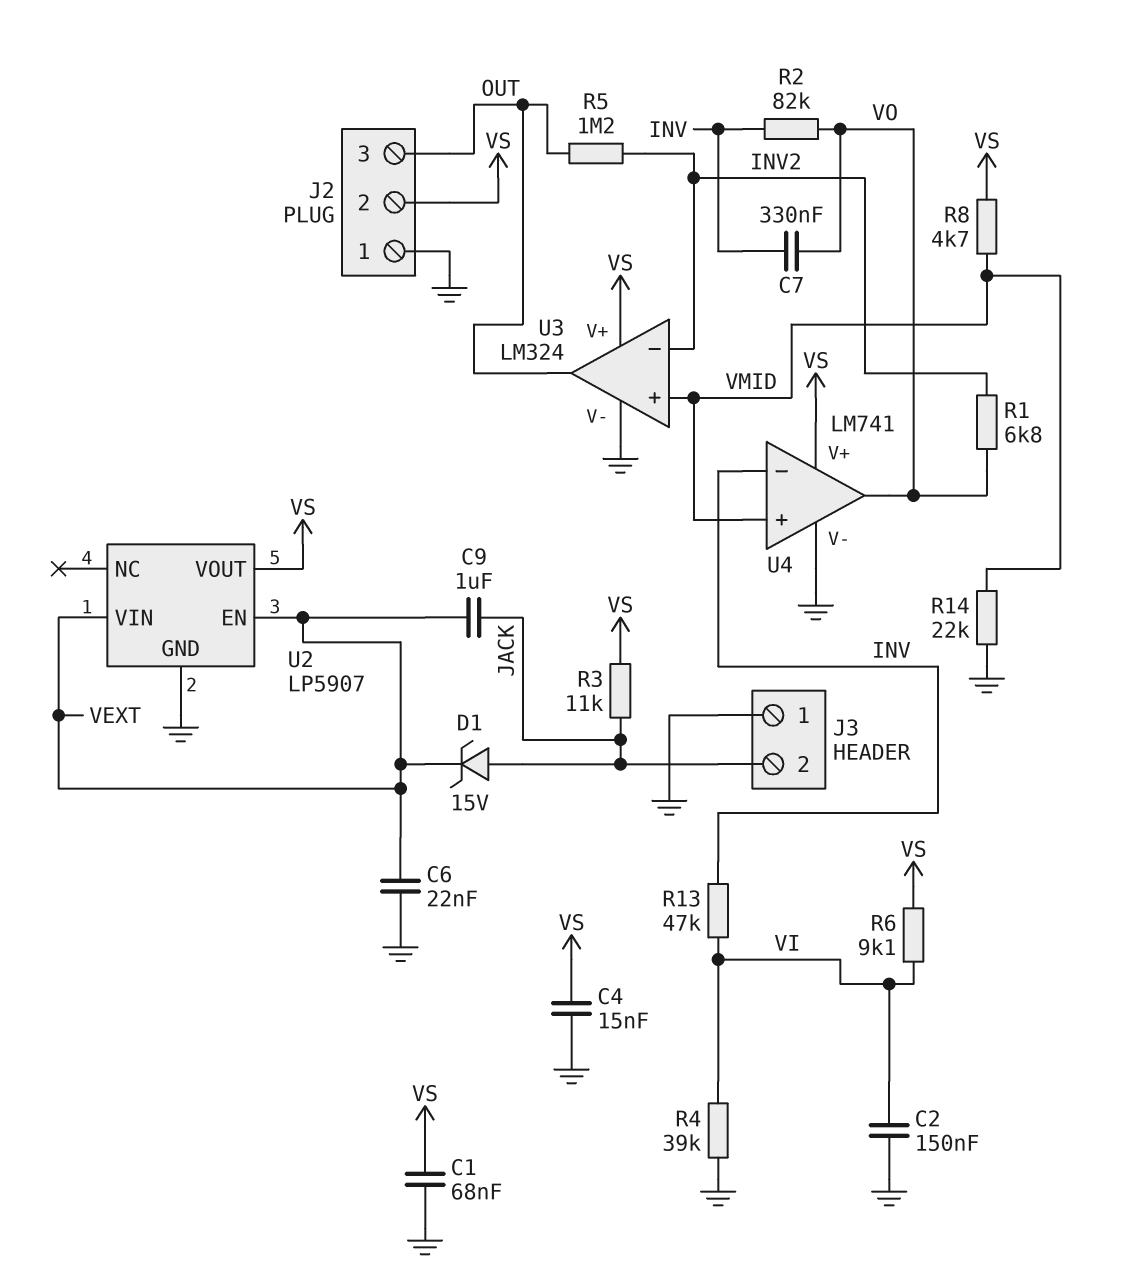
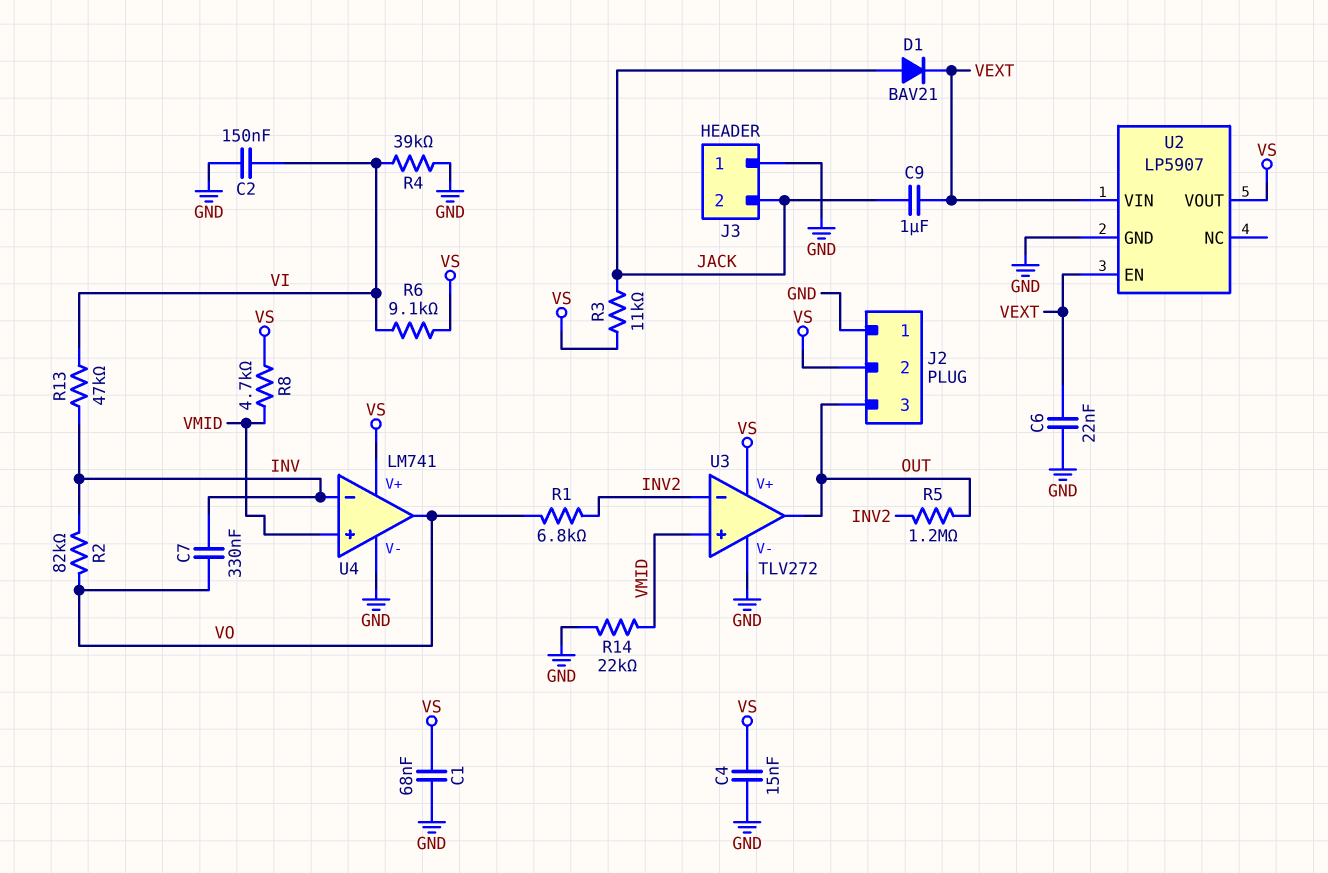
D1: zener 15V (A JACK, K VEXT) -> diode BAV21 (A JACK, K VEXT)
U3: LM324 -> TLV272

